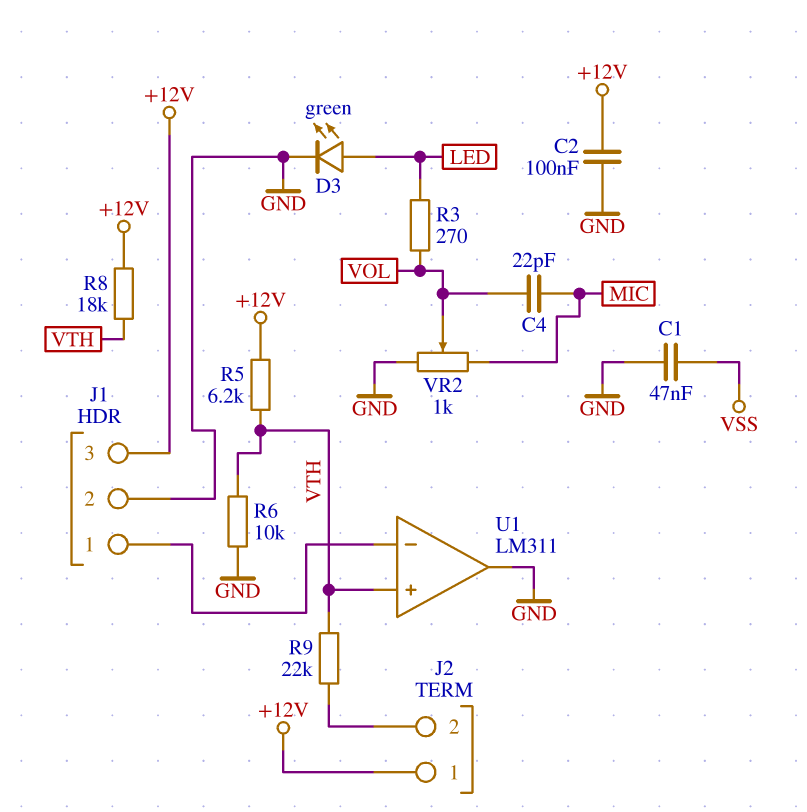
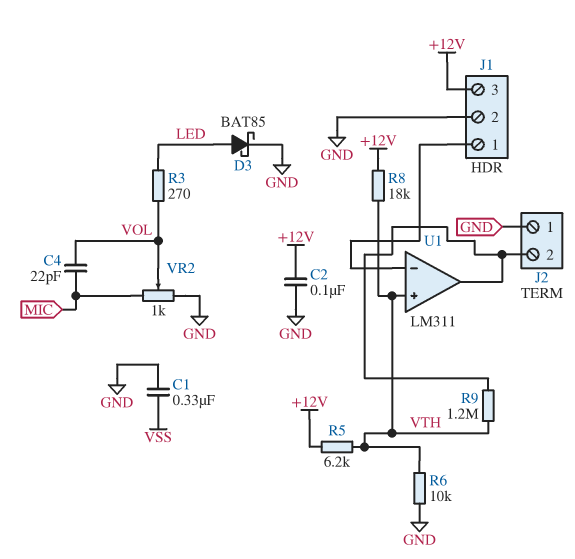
C1: 47nF (GND, VSS) -> 330nF (GND, VSS)
D3: LED green (A LED, K GND) -> schottky BAT85 (A LED, K GND)
J2 pin 1: +12V -> GND
R9: 22k (J2/2, VTH) -> 1.2M (J2/2, VTH)
U1 pin out: GND -> J2/2

